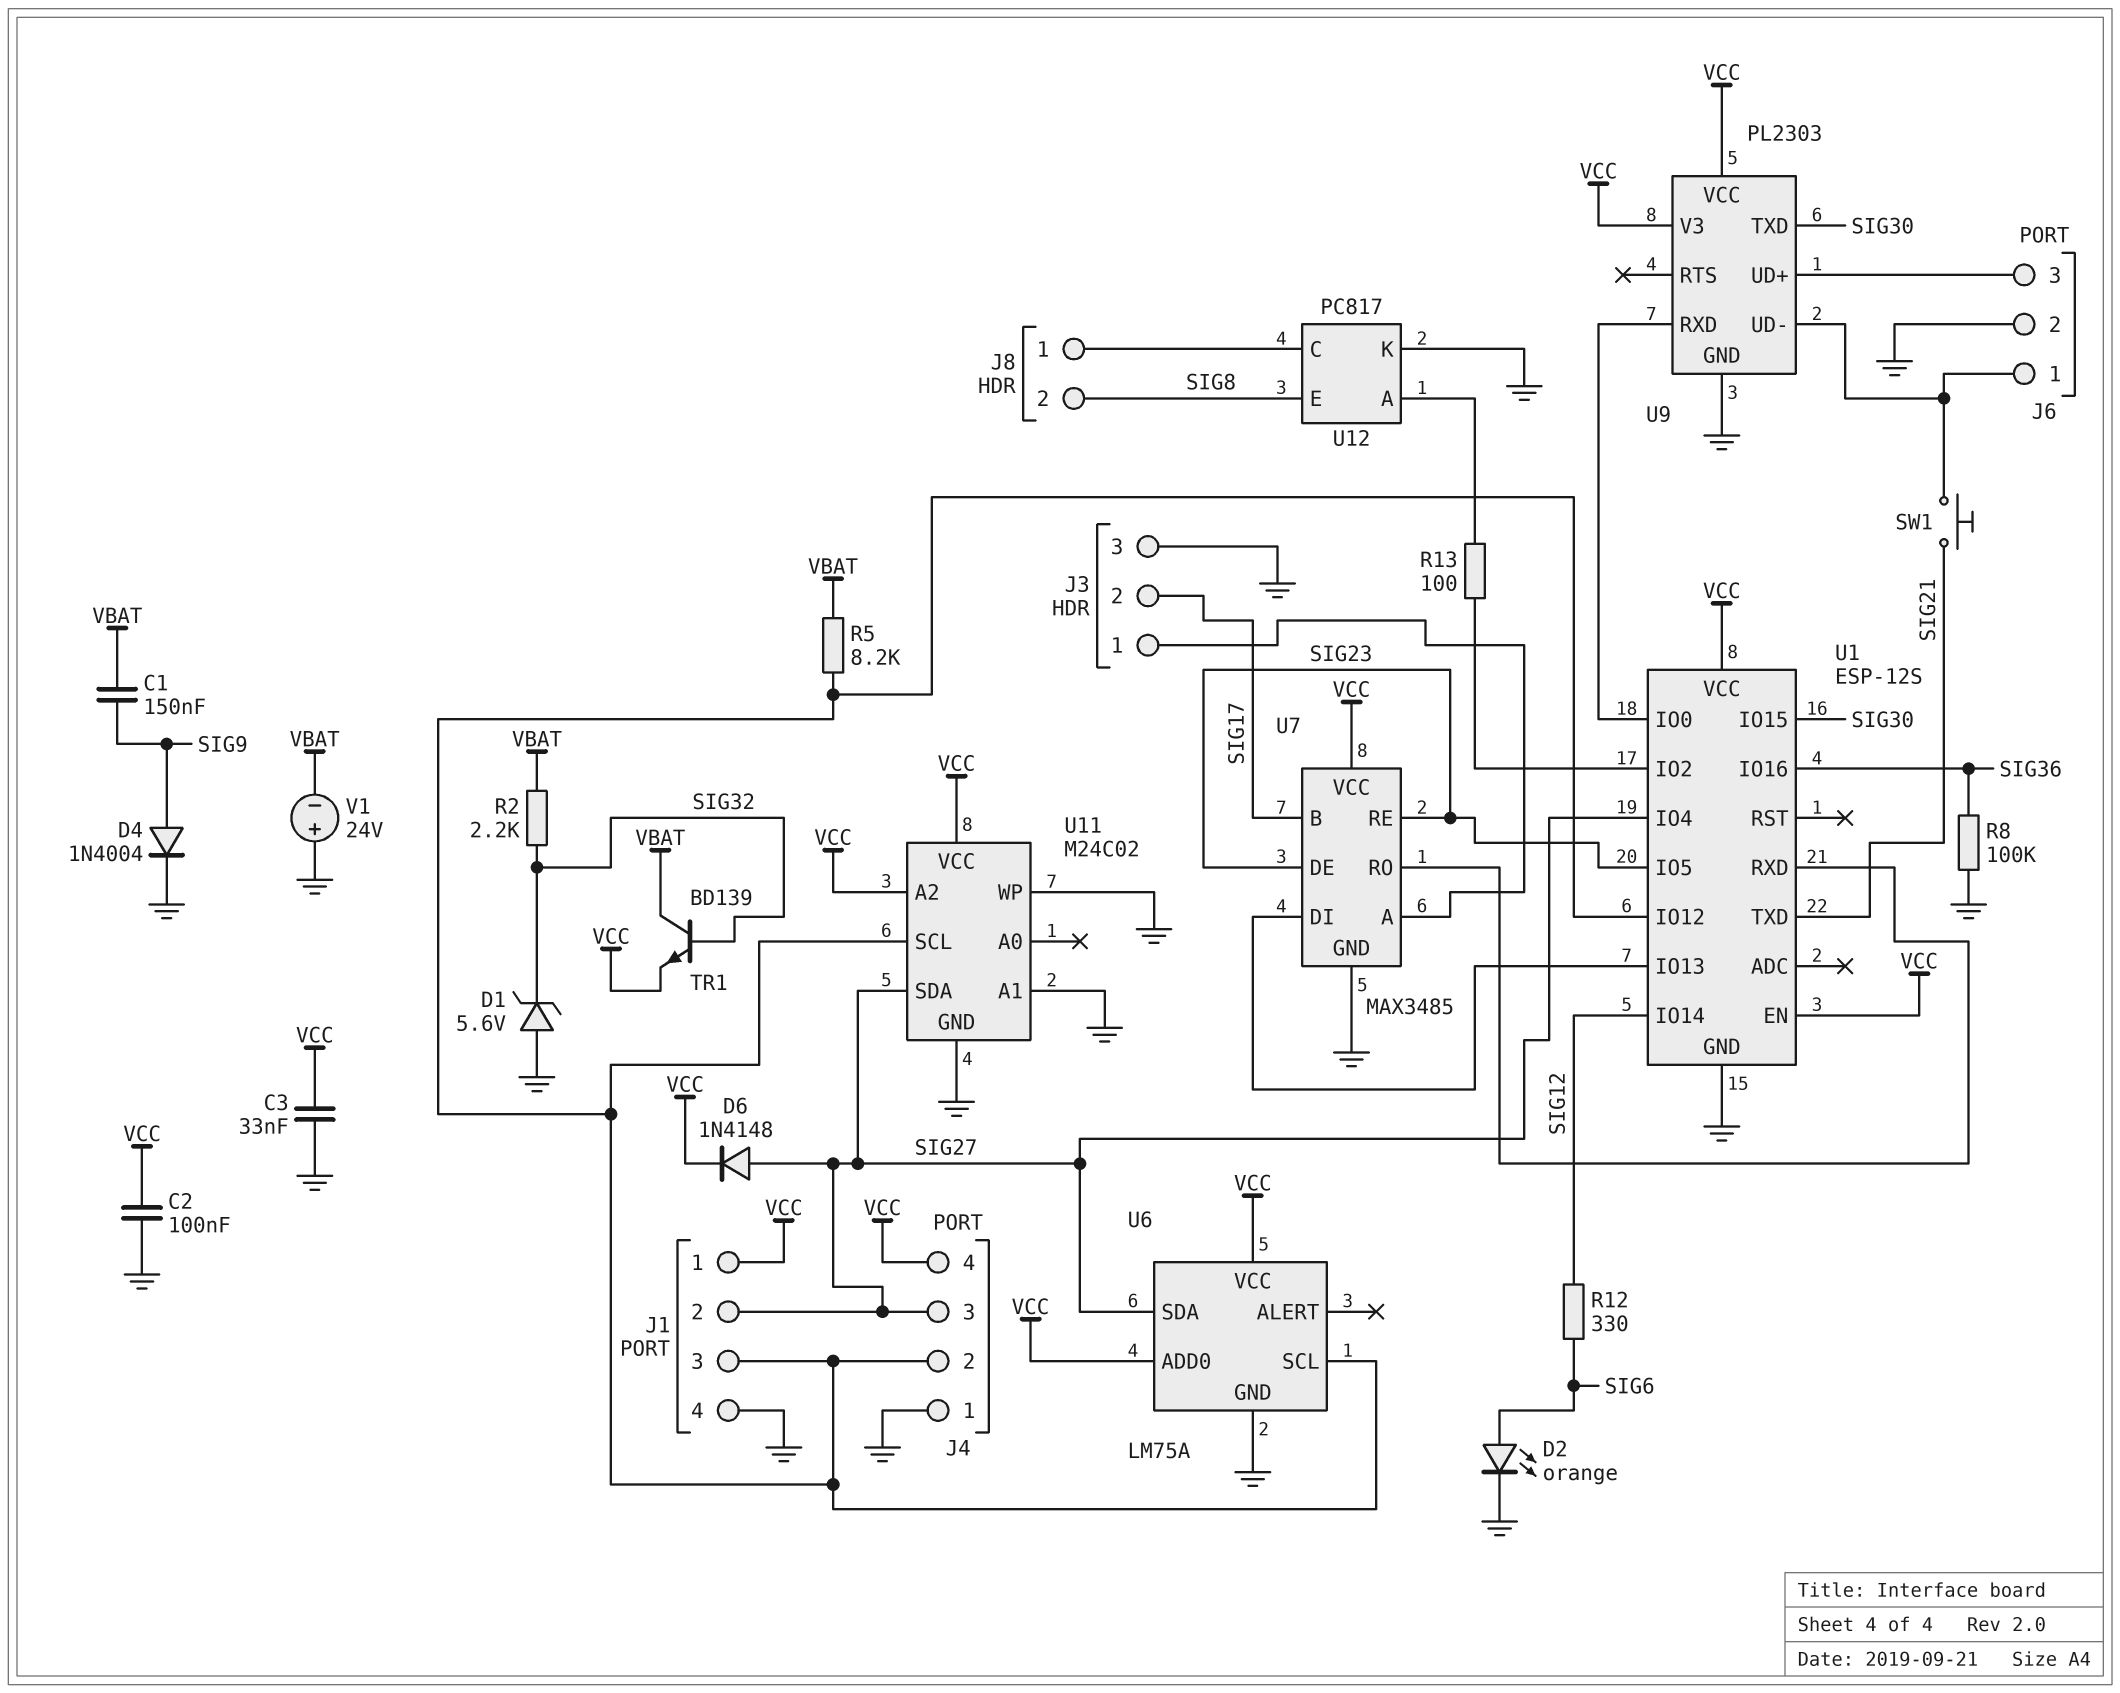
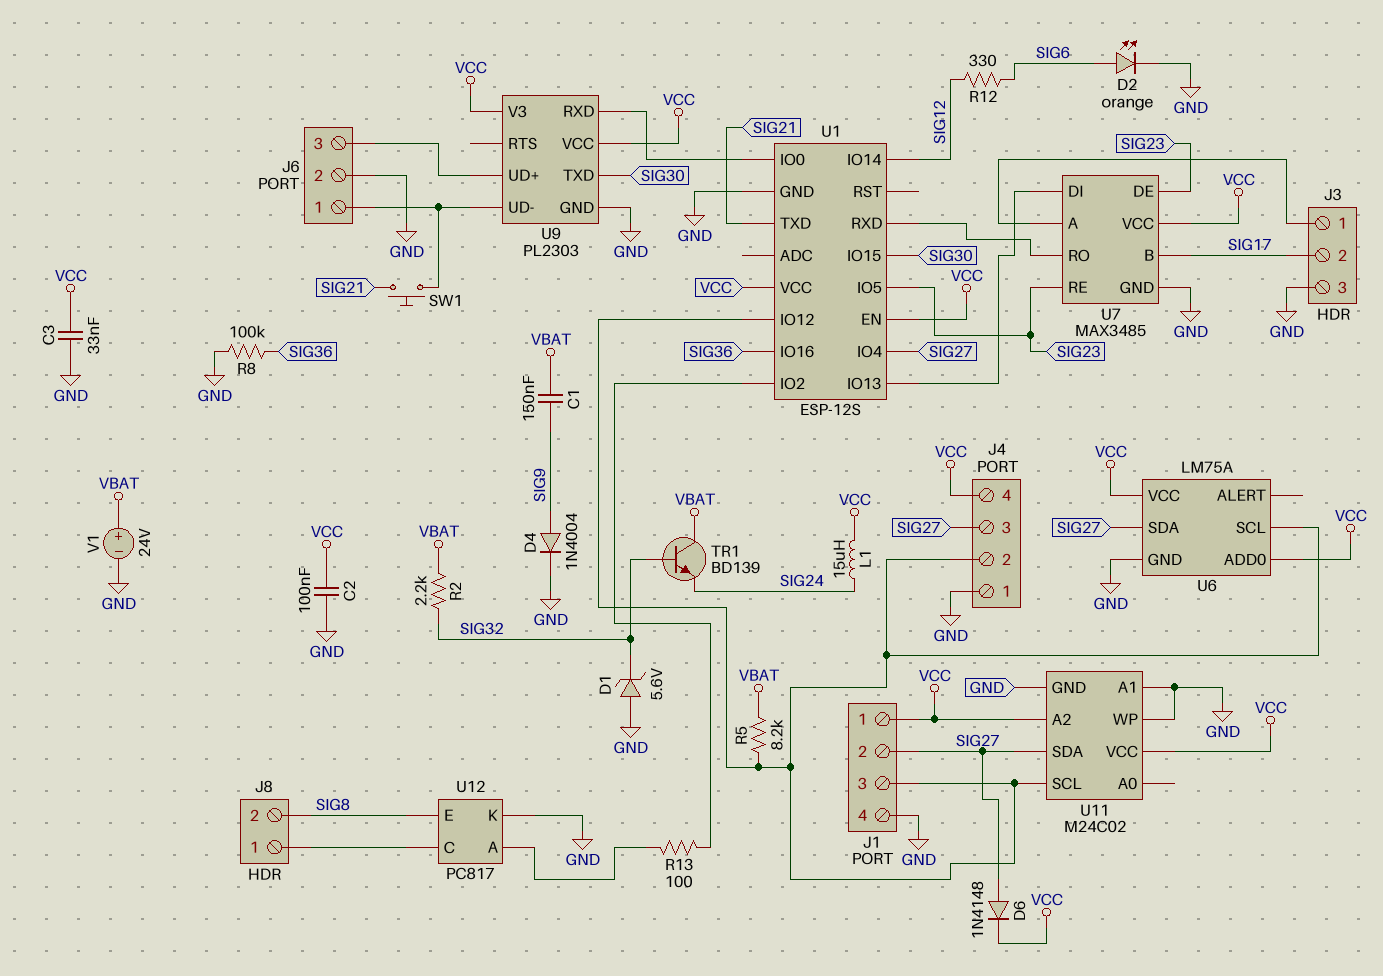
L1: none -> 15uH (SIG24, VCC)
TR1: NPN BD139 (B SIG32, C VBAT, E VCC) -> NPN BD139 (B SIG32, C VBAT, E SIG24)
V1: 24V (plus GND, minus VBAT) -> 24V (plus VBAT, minus GND)

